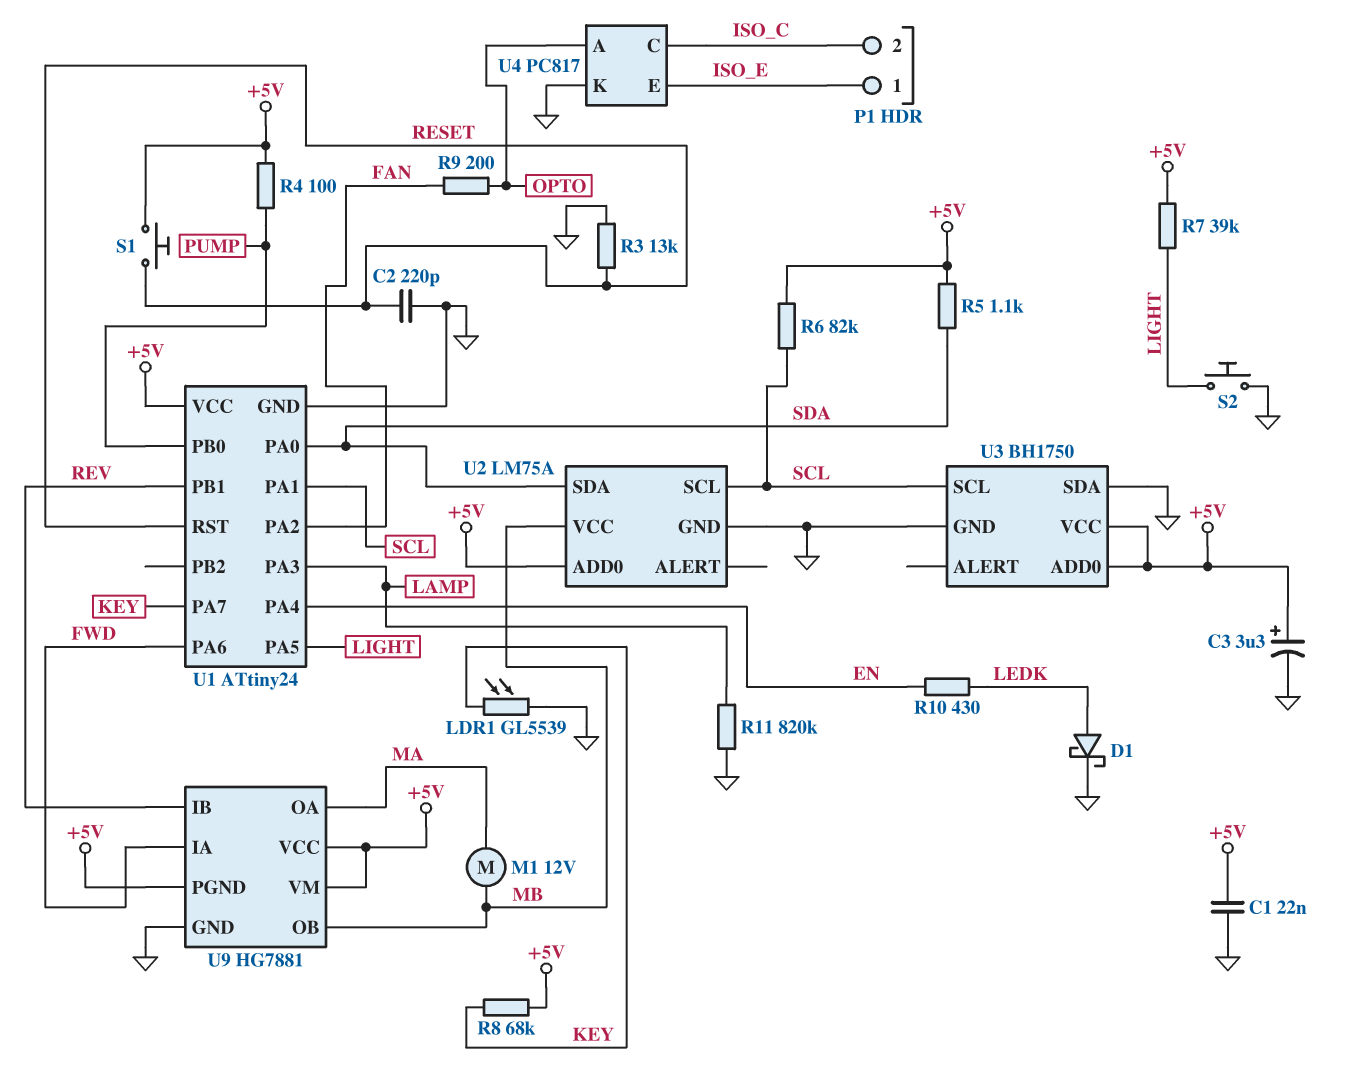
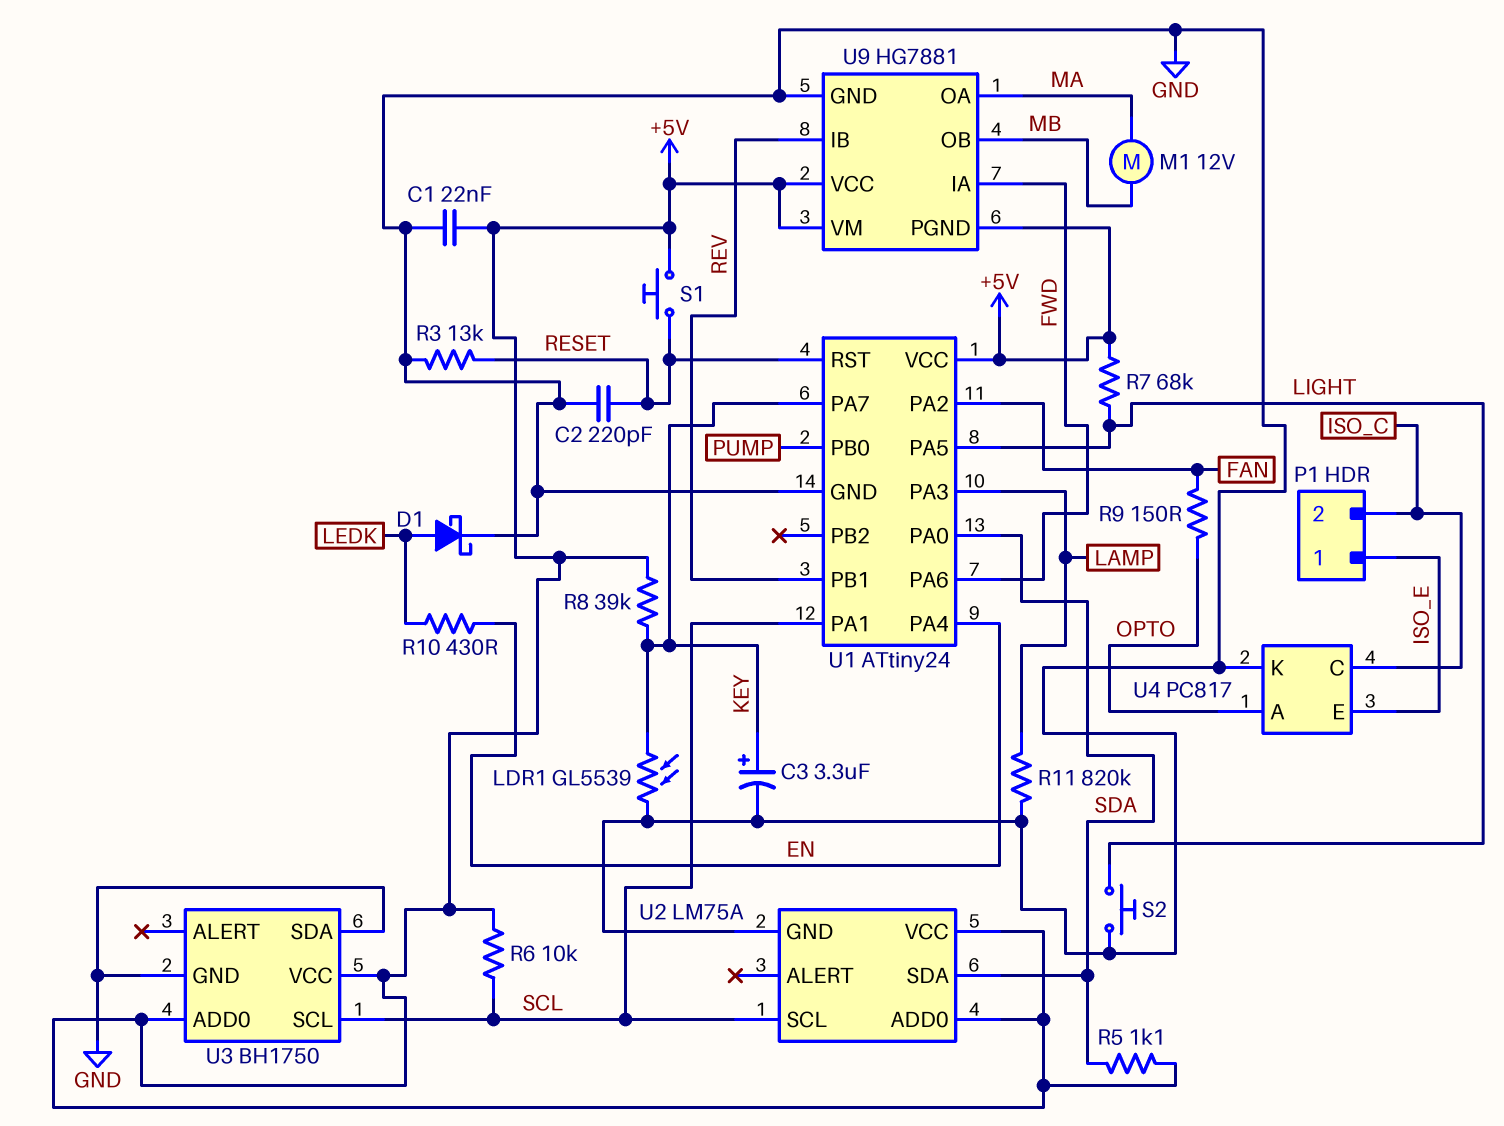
C3: 3.3uF (plus +5V, minus GND) -> 3.3uF (plus KEY, minus GND)
R4: 100 (+5V, PUMP) -> none
R6: 82k (+5V, SCL) -> 10k (+5V, SCL)
R7: 39k (+5V, LIGHT) -> 68k (+5V, LIGHT)
R8: 68k (+5V, KEY) -> 39k (+5V, KEY)
R9: 200 (FAN, OPTO) -> 150 (FAN, OPTO)
U2 pin VCC: MB -> +5V

